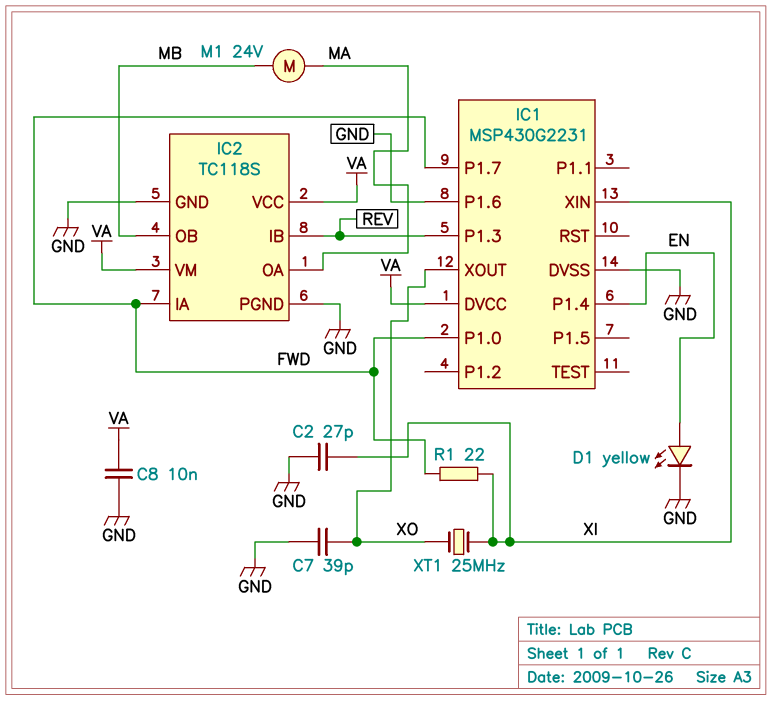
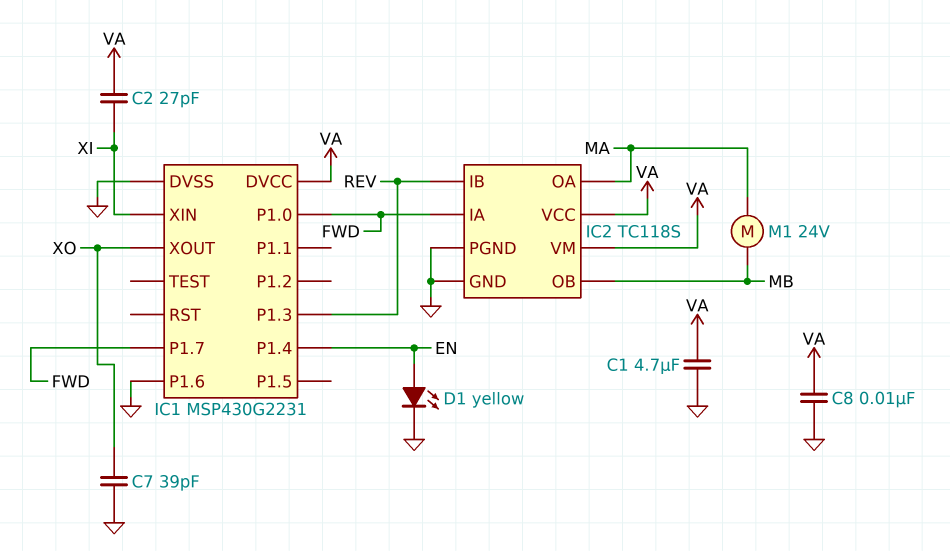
C1: none -> 4.7uF (GND, VA)
C2: 27pF (GND, XI) -> 27pF (VA, XI)
R1: 22 (FWD, XI) -> none
XT1: 25MHz (XI, XO) -> none

